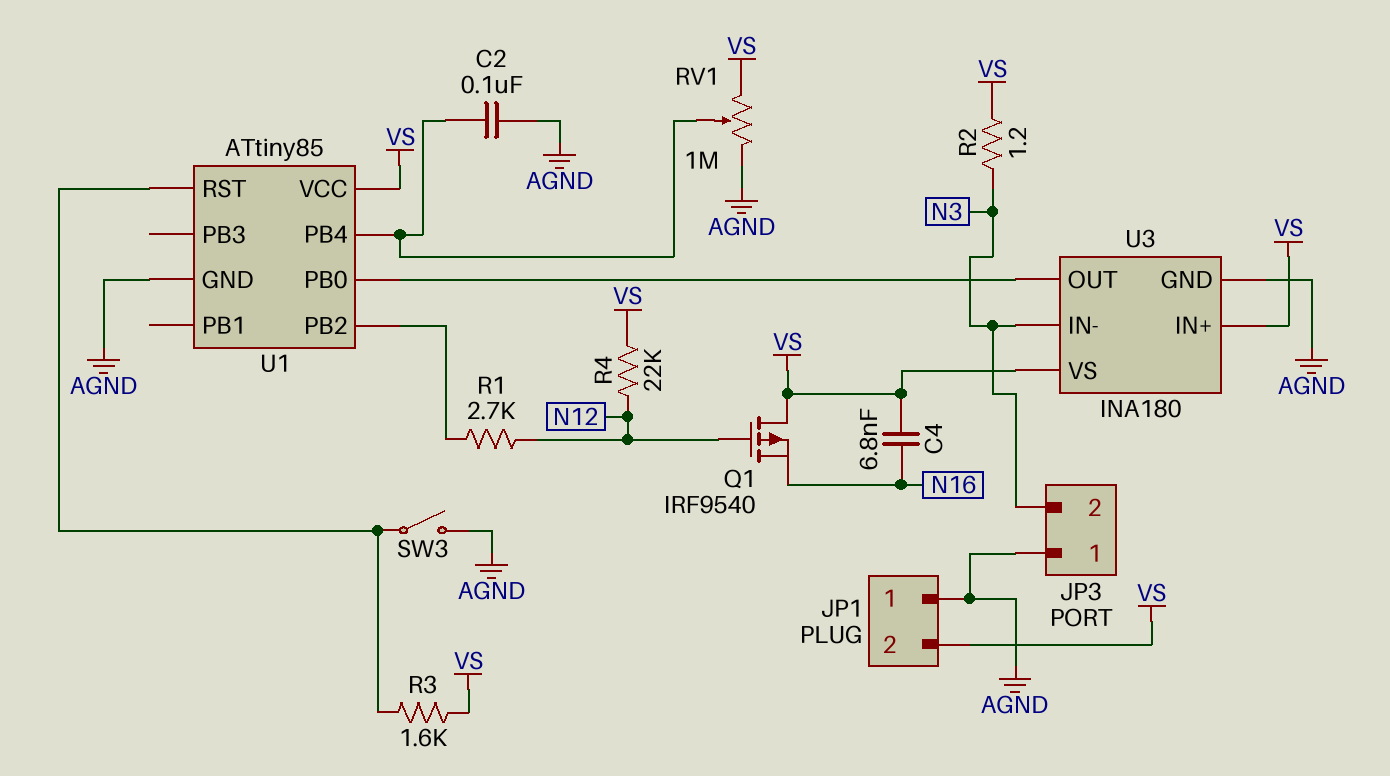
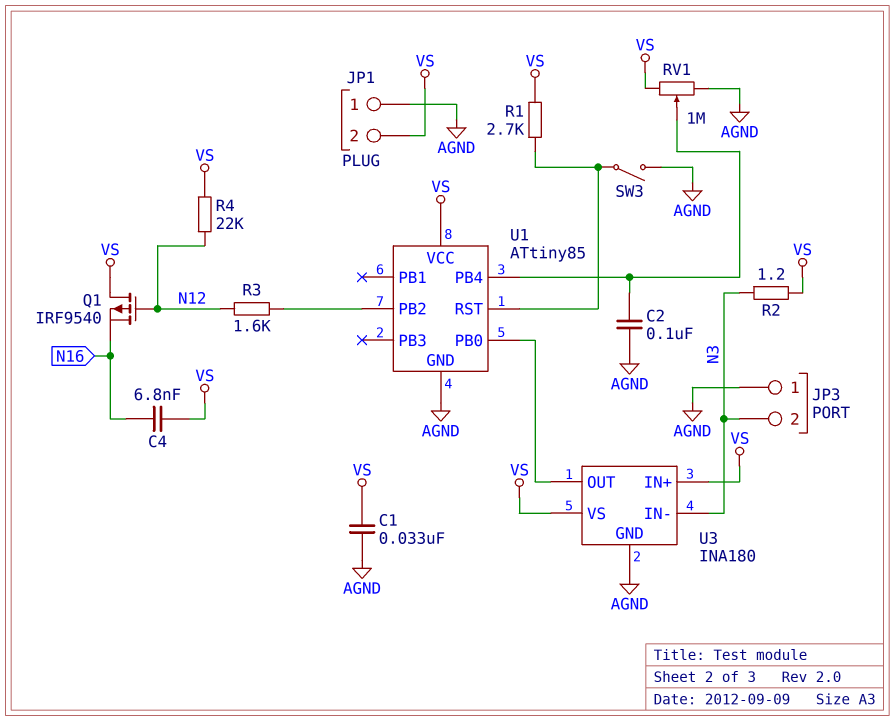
C1: none -> 33nF (AGND, VS)
R1: 2.7k (N12, U1/PB2) -> 2.7k (U1/RST, VS)
R3: 1.6k (U1/RST, VS) -> 1.6k (N12, U1/PB2)

